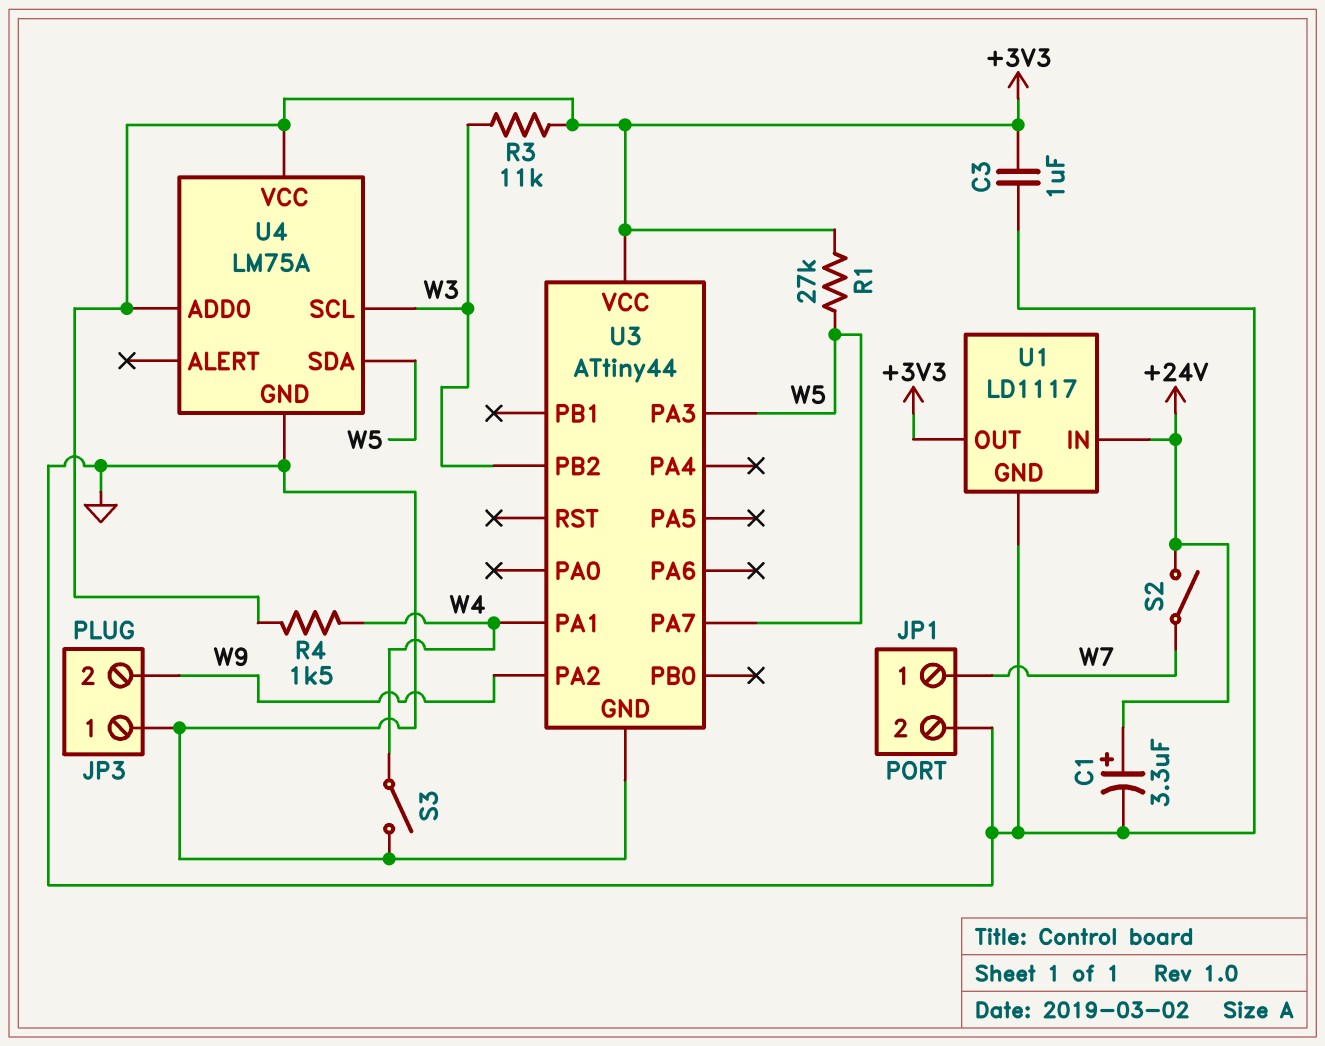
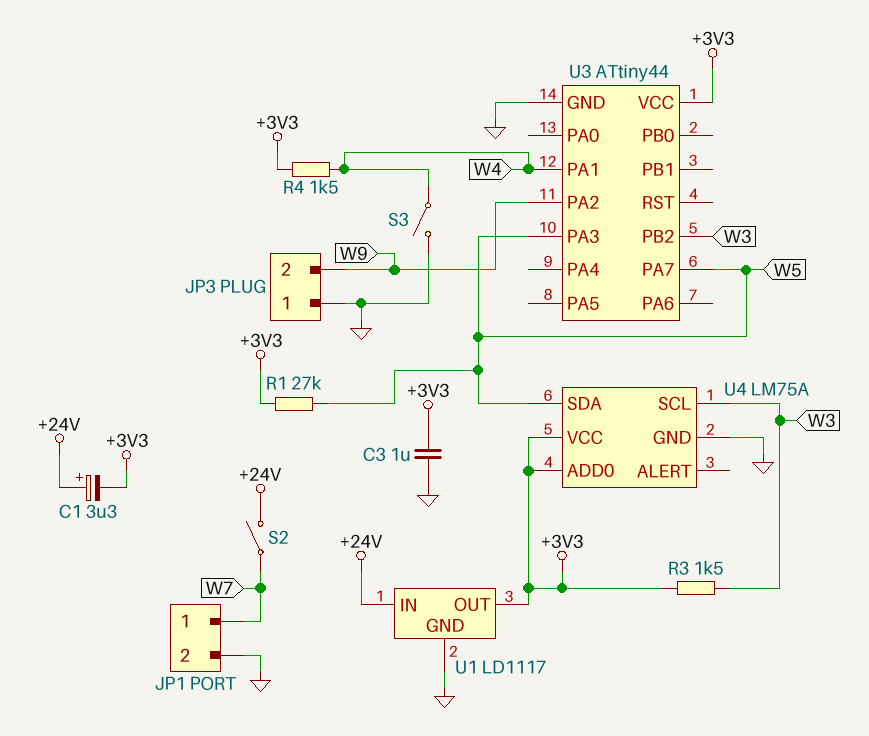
C1: 3.3uF (plus +24V, minus GND) -> 3.3uF (plus +24V, minus +3V3)
R3: 11k (+3V3, W3) -> 1.5k (+3V3, W3)

